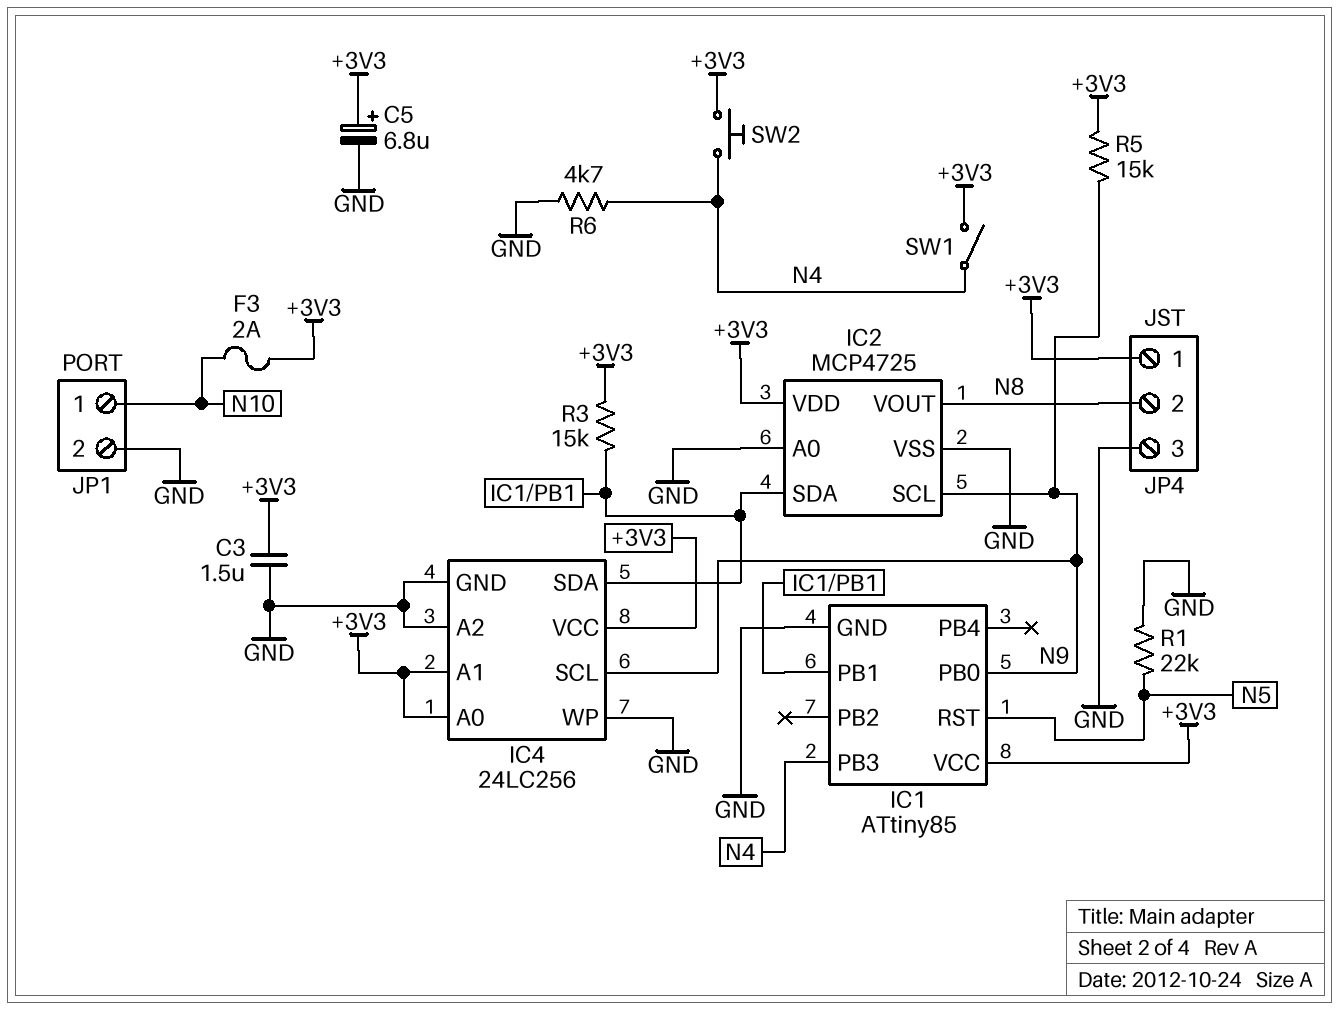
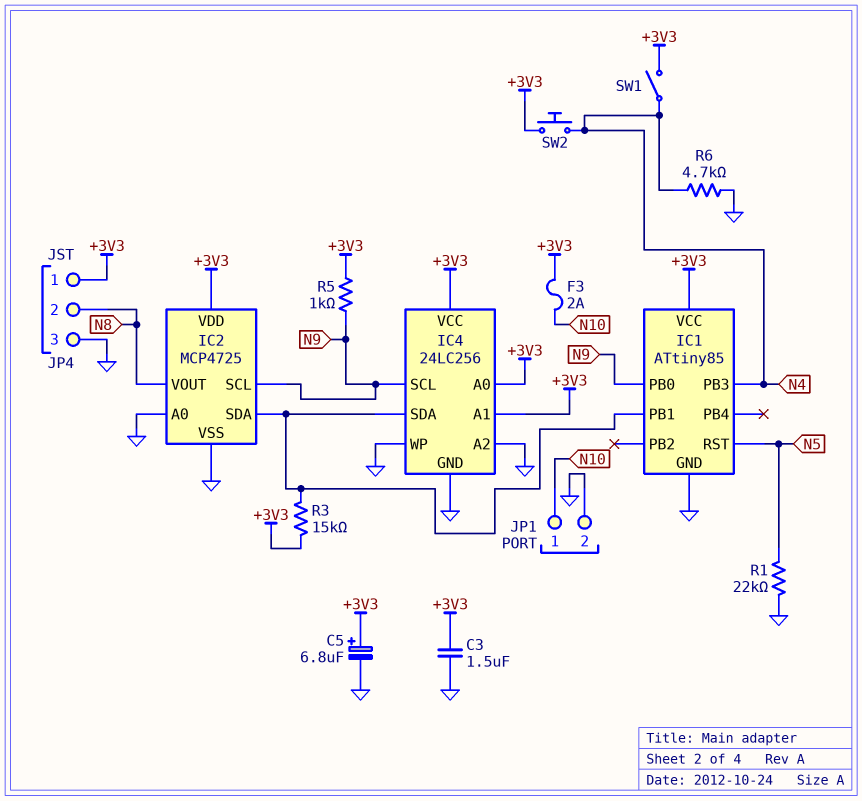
R5: 15k (+3V3, N9) -> 1k (+3V3, N9)

